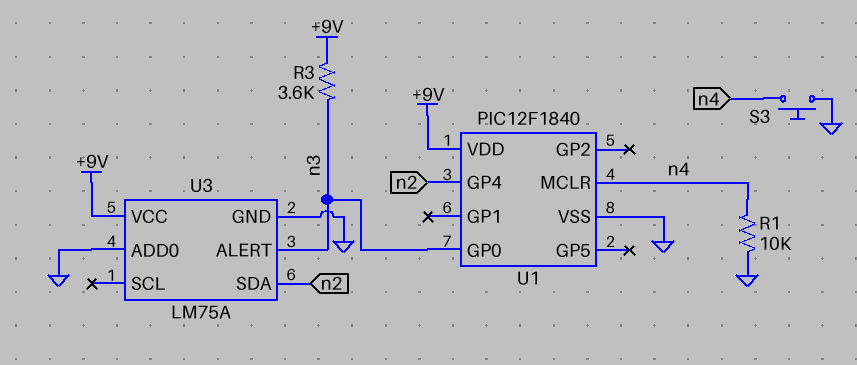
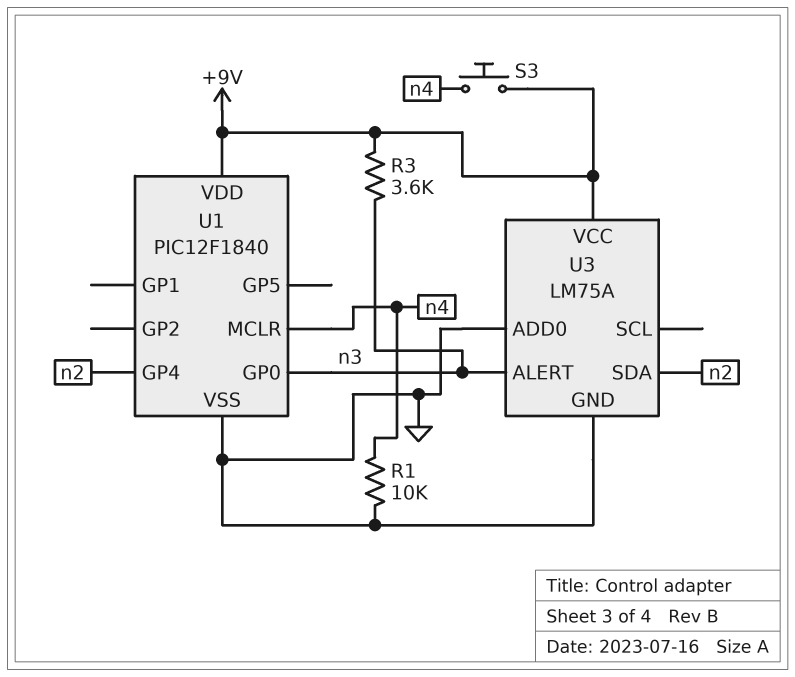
S3: button (GND, n4) -> button (+9V, n4)

